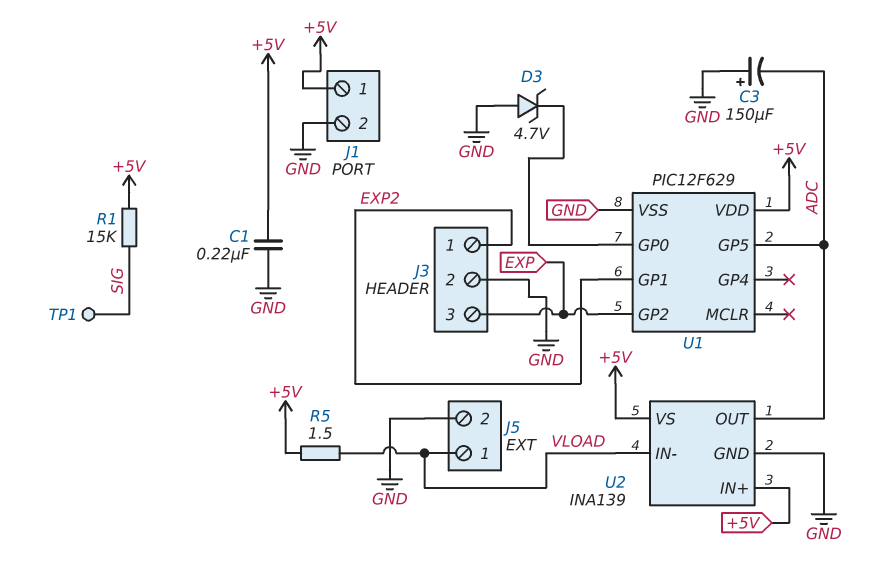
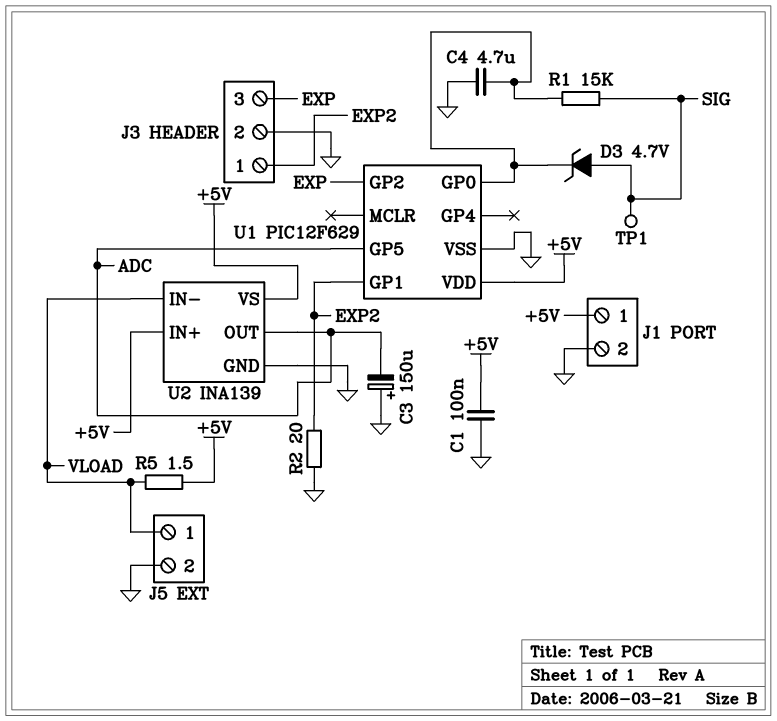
C1: 220nF (+5V, GND) -> 100nF (+5V, GND)
C4: none -> 4.7uF (GND, U1/GP0)
D3: zener 4.7V (A GND, K U1/GP0) -> zener 4.7V (A SIG, K U1/GP0)
R1: 15k (+5V, SIG) -> 15k (SIG, U1/GP0)
R2: none -> 20 (EXP2, GND)

